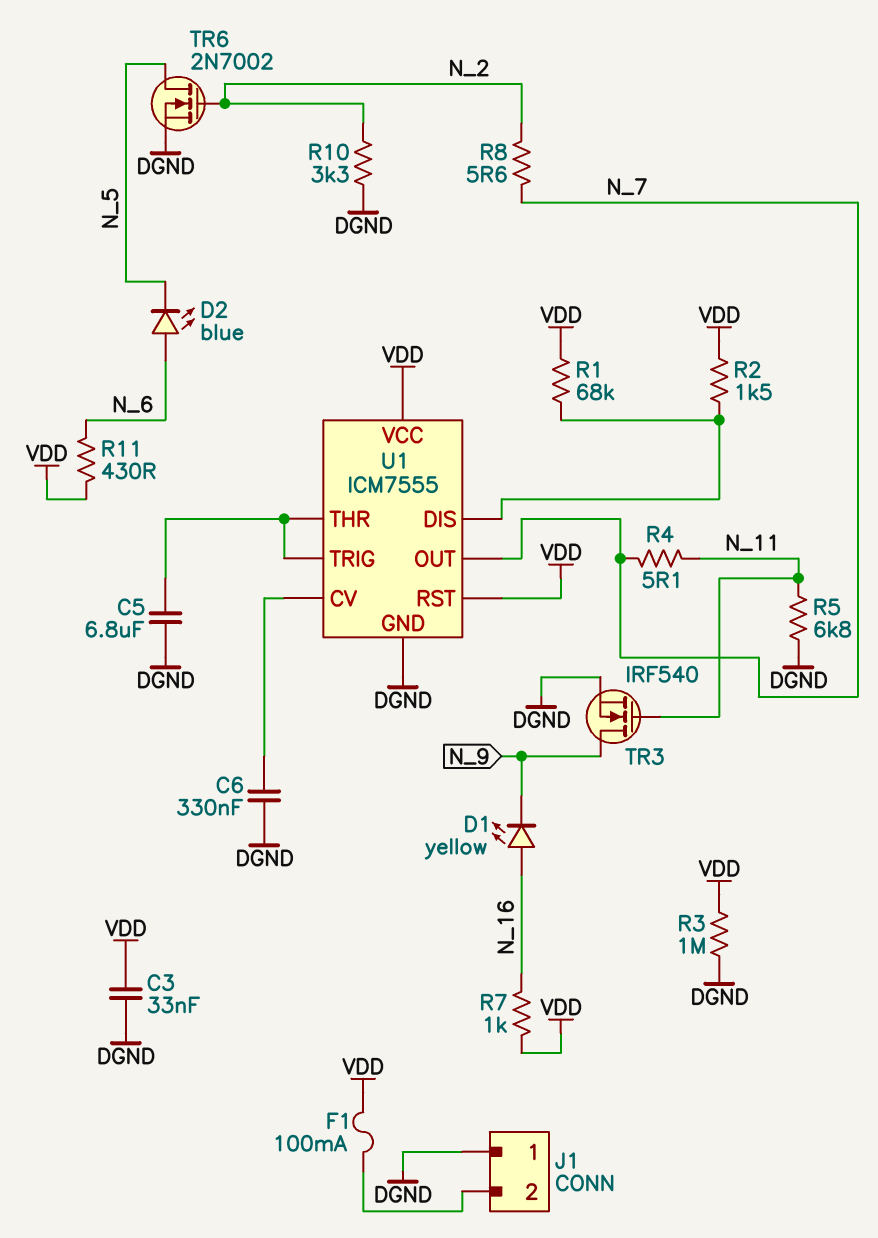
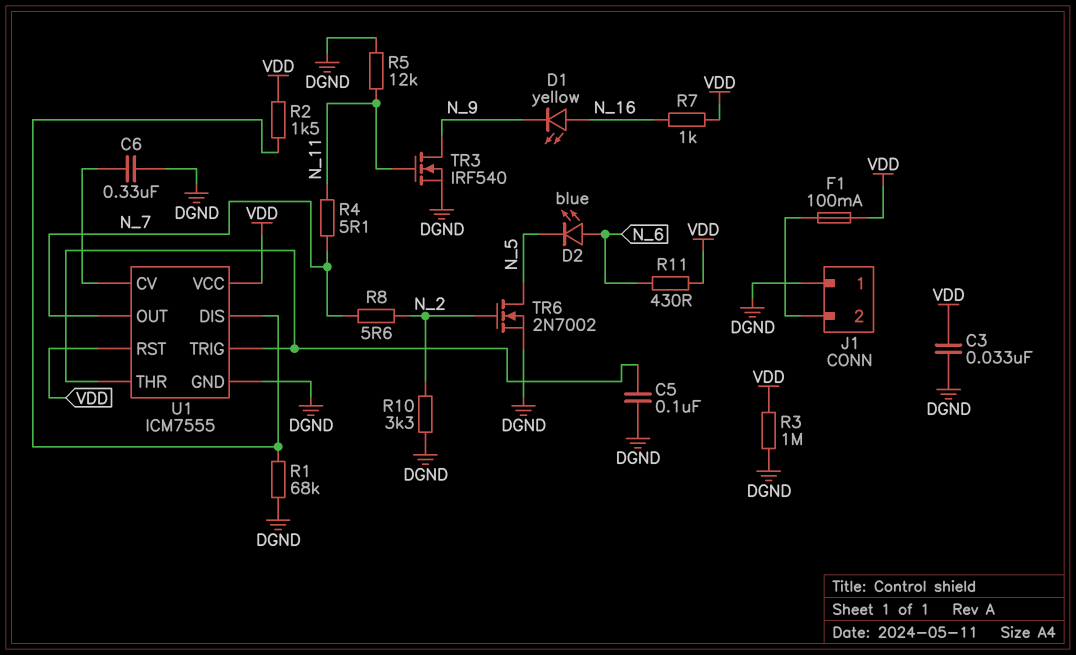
C5: 6.8uF (DGND, U1/THR) -> 100nF (DGND, U1/THR)
R1: 68k (U1/DIS, VDD) -> 68k (DGND, U1/DIS)
R5: 6.8k (DGND, N_11) -> 12k (DGND, N_11)

